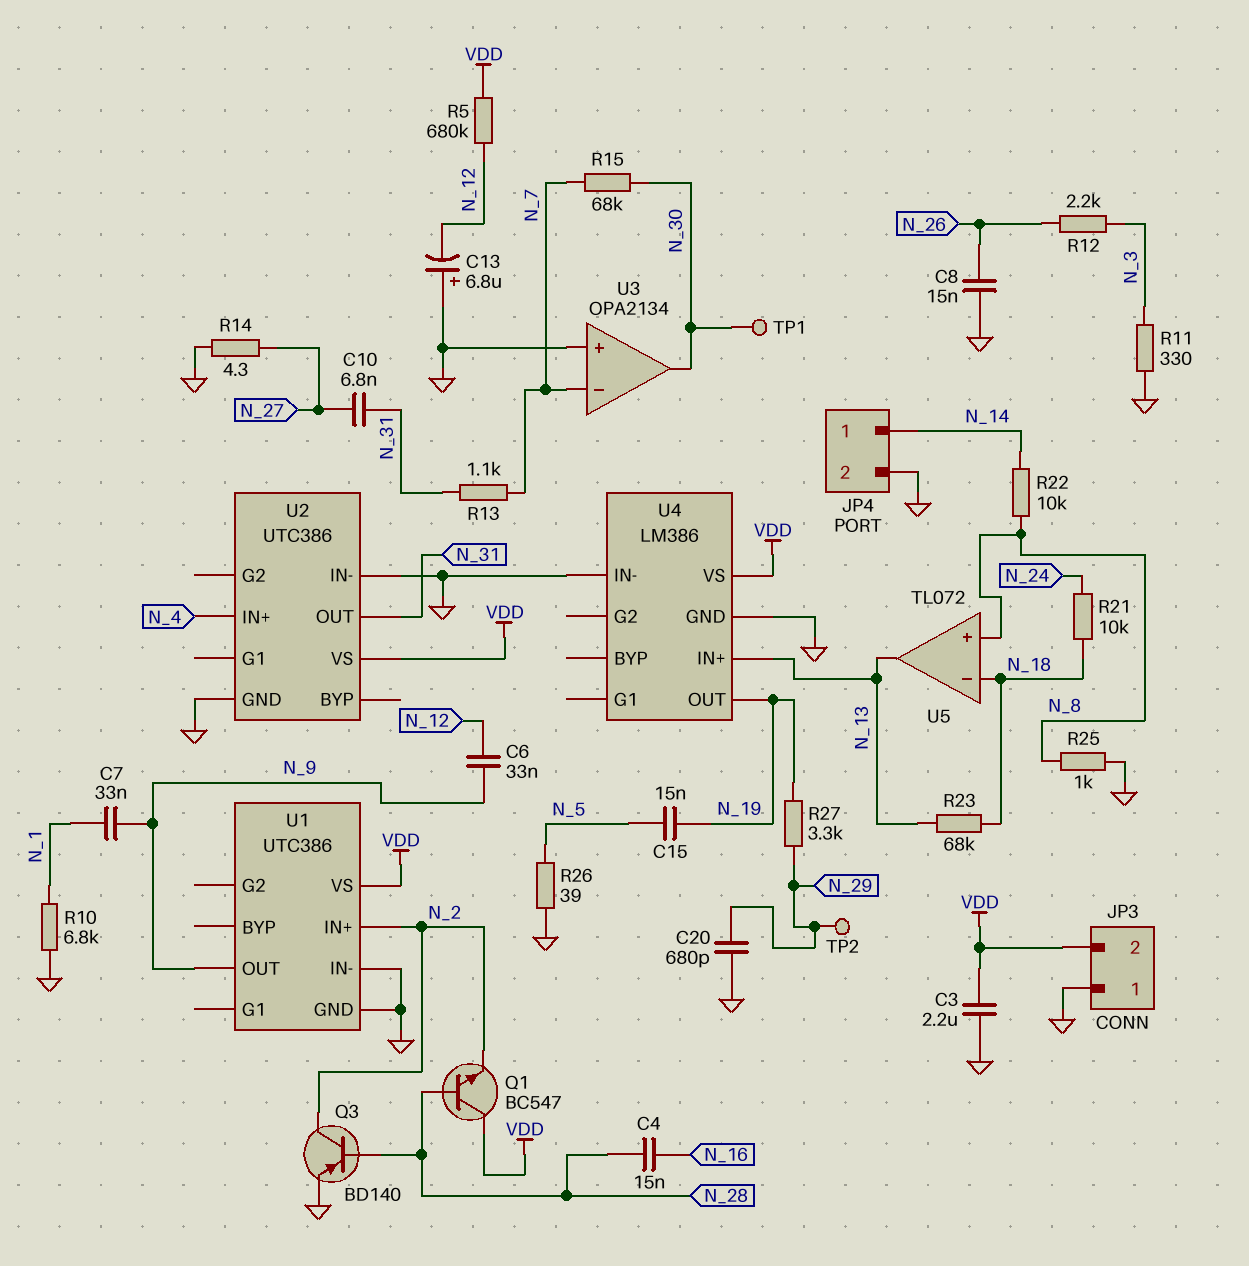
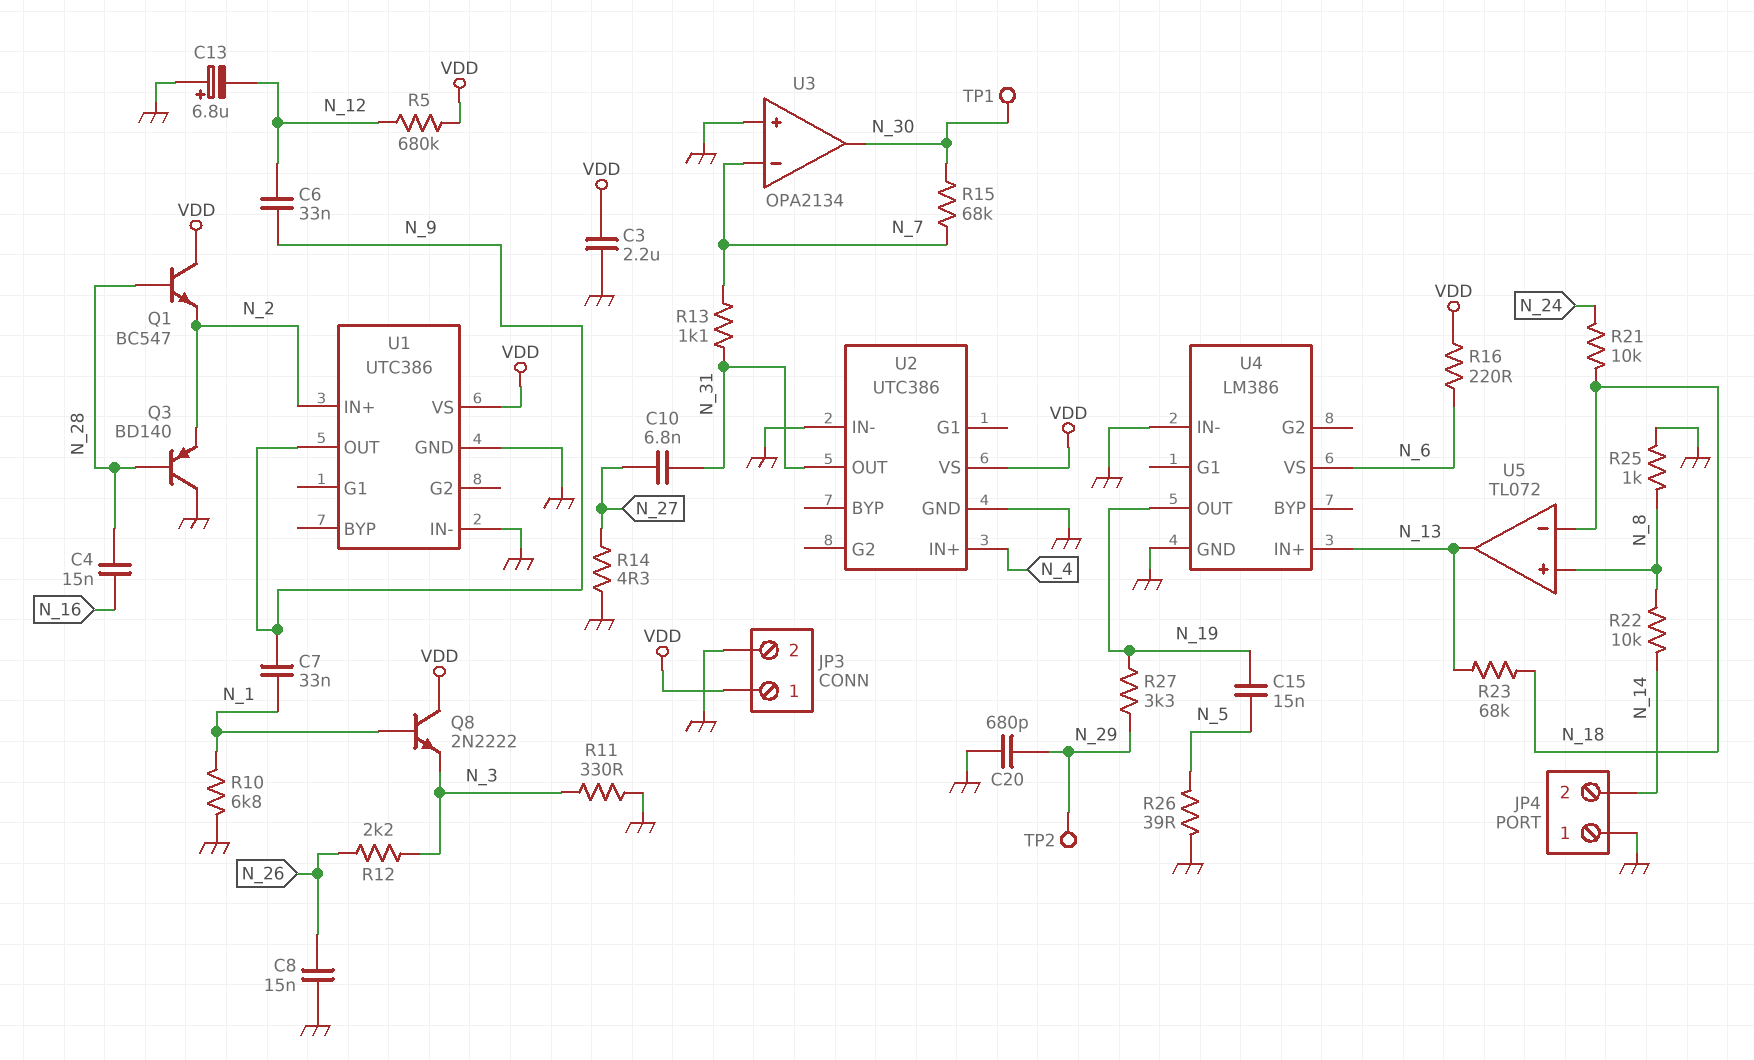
JP3 pin 1: GND -> VDD
JP3 pin 2: VDD -> GND
JP4 pin 1: N_14 -> GND
JP4 pin 2: GND -> N_14
Q3: PNP BD140 (B N_28, C N_2, E GND) -> PNP BD140 (B N_28, C GND, E N_2)
Q8: none -> NPN 2N2222 (B N_1, C VDD, E N_3)
R16: none -> 220 (N_6, VDD)
U4 pin VS: VDD -> N_6

